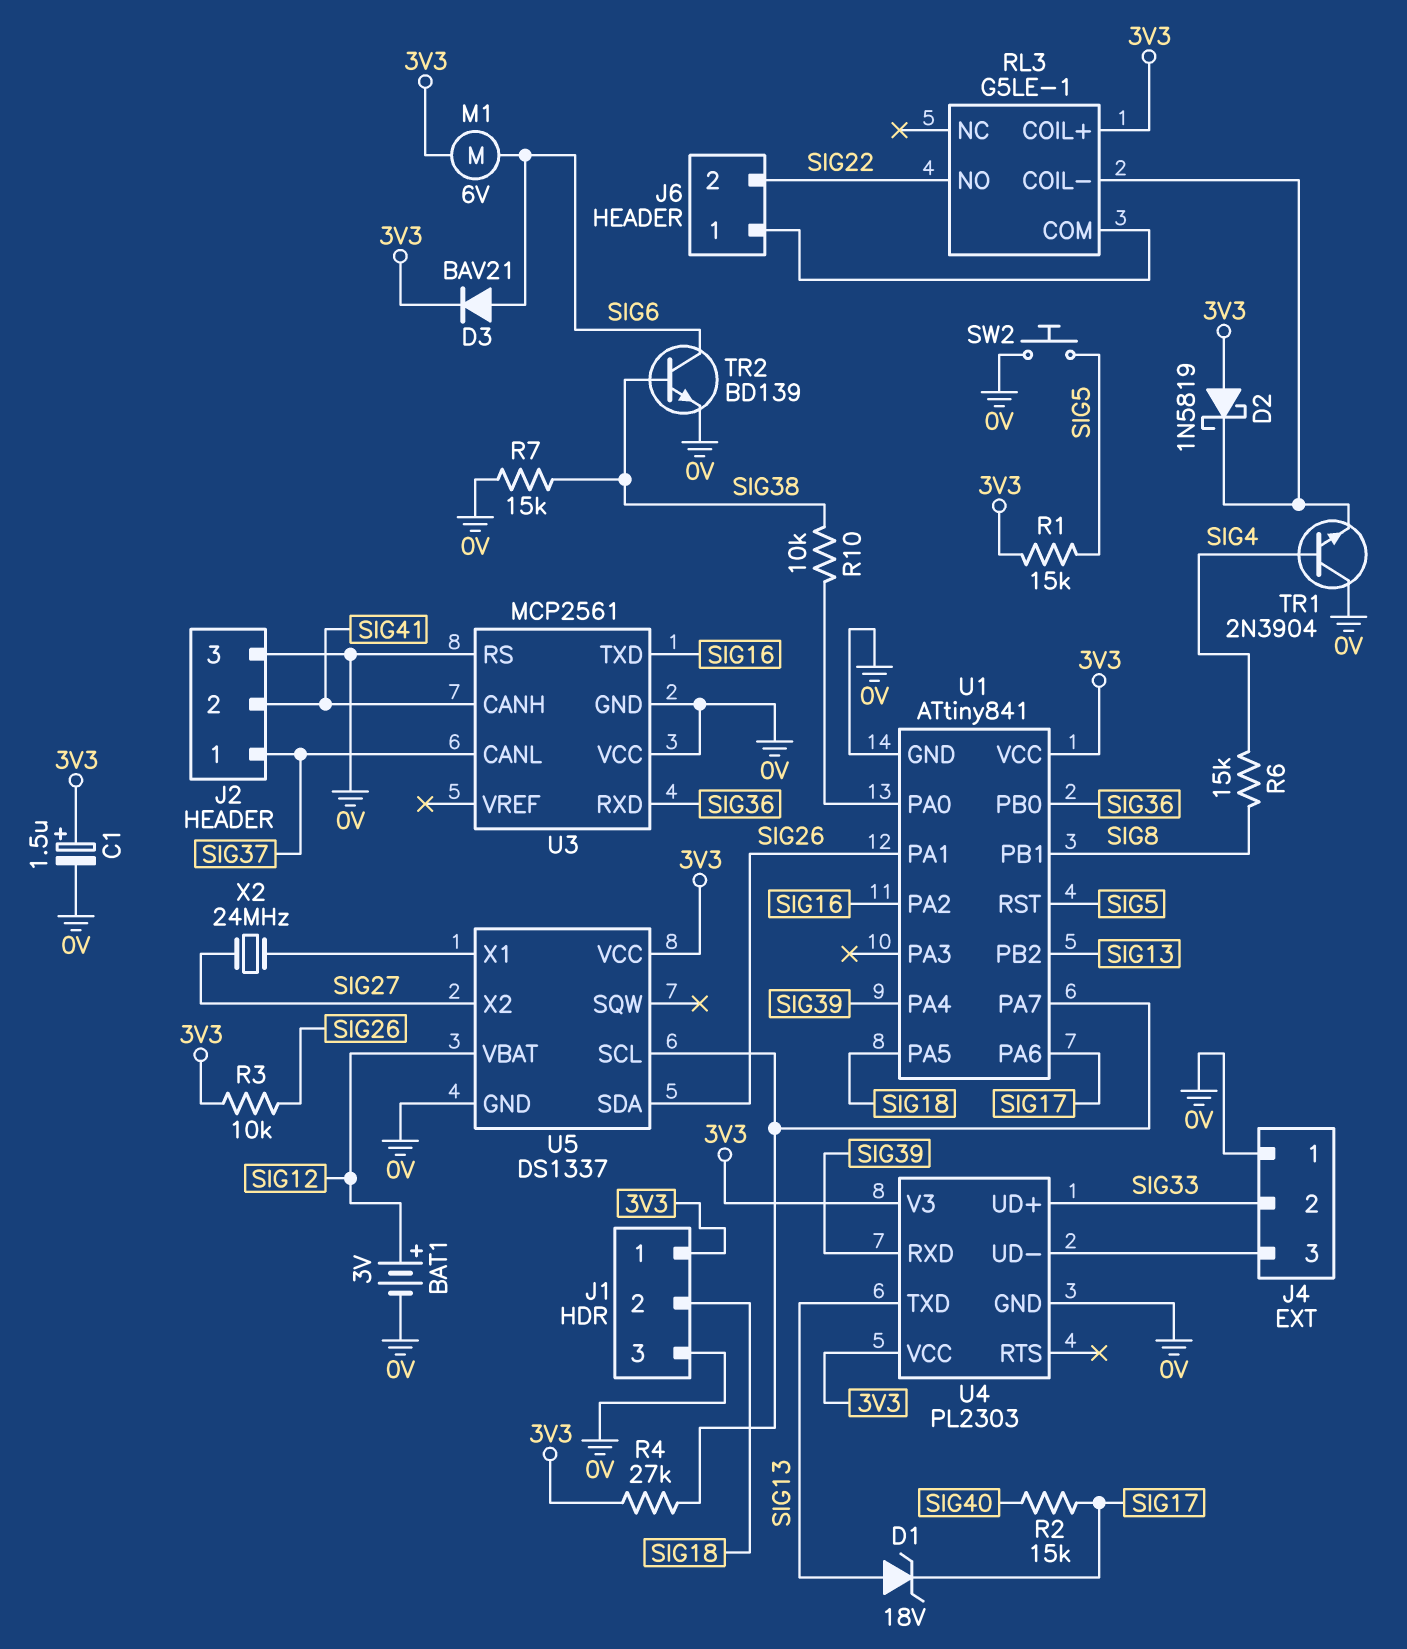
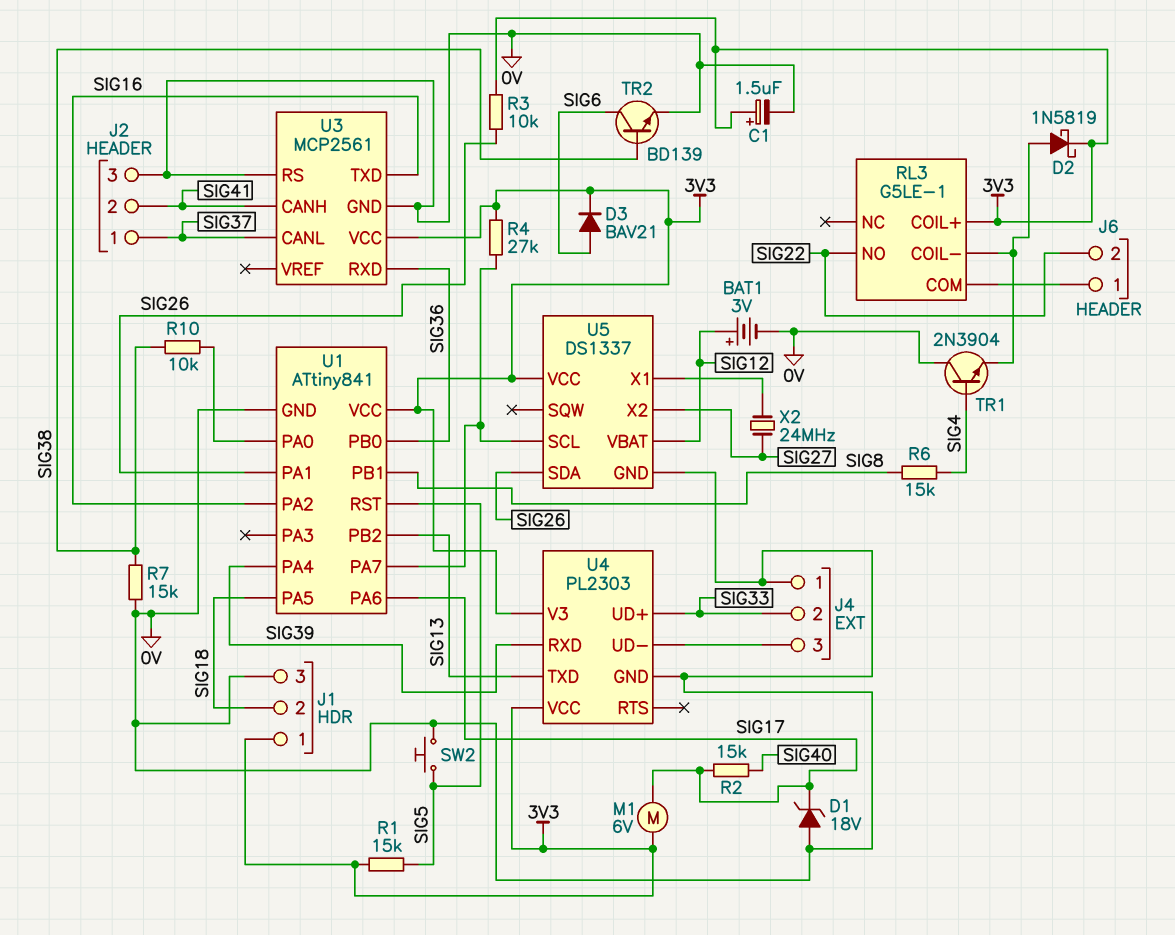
D1: zener 18V (A SIG13, K SIG17) -> zener 18V (A 0V, K SIG17)
D2: schottky 1N5819 (A 3V3, K RL3/COIL-) -> schottky 1N5819 (A RL3/COIL-, K 3V3)
M1: motor 6V (3V3, SIG6) -> motor 6V (3V3, SIG17)
U3 pin VCC: 0V -> 3V3

